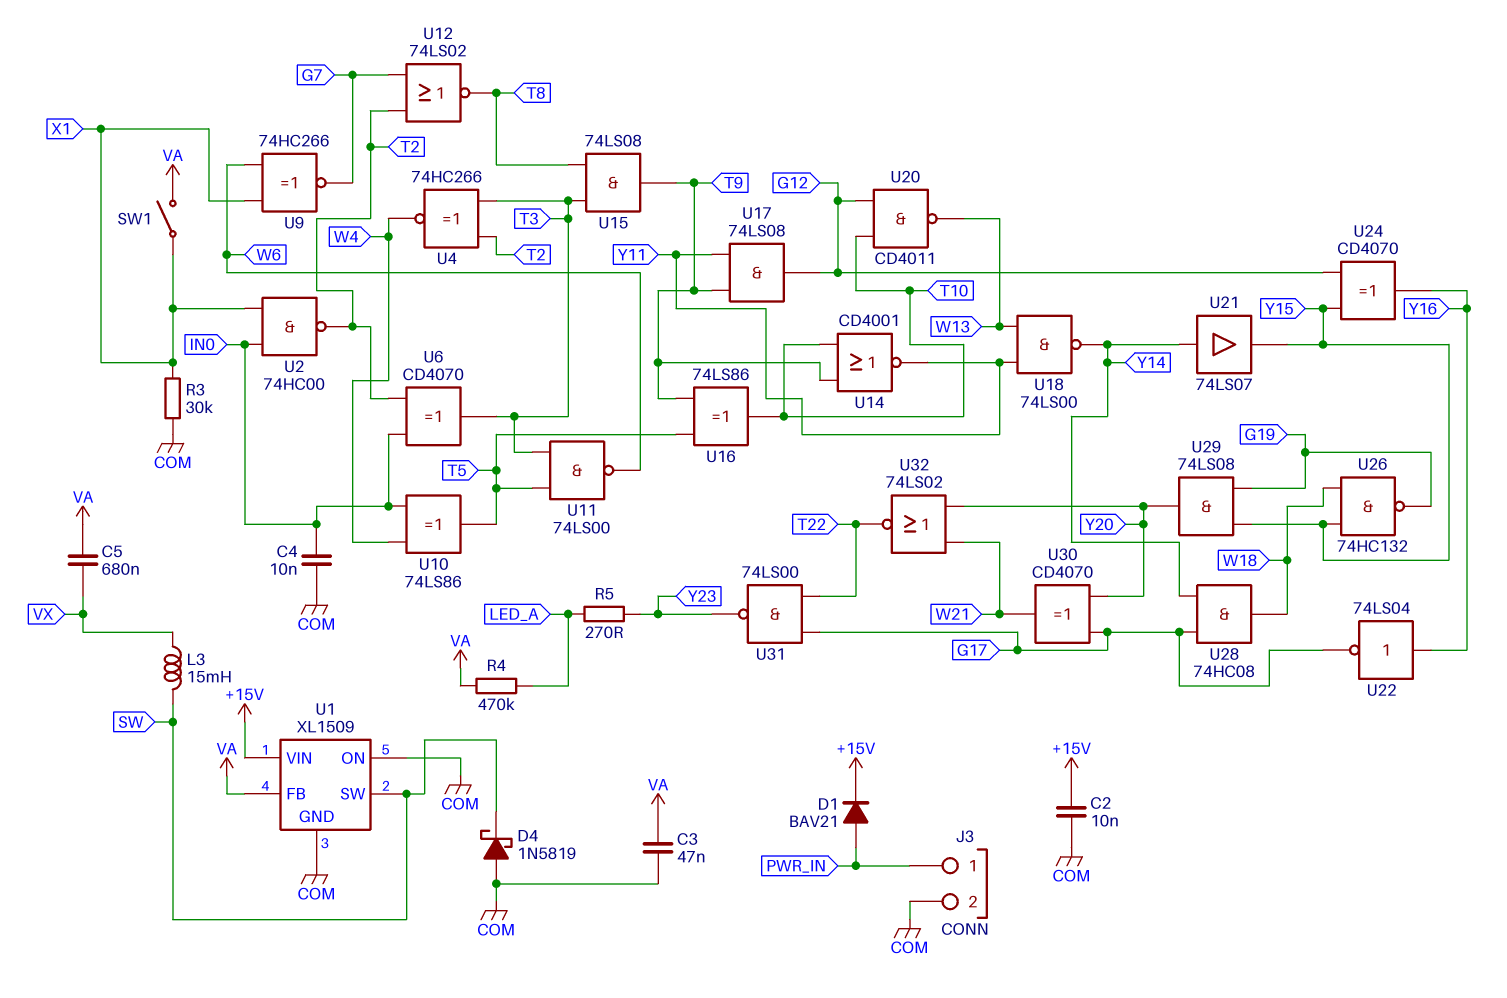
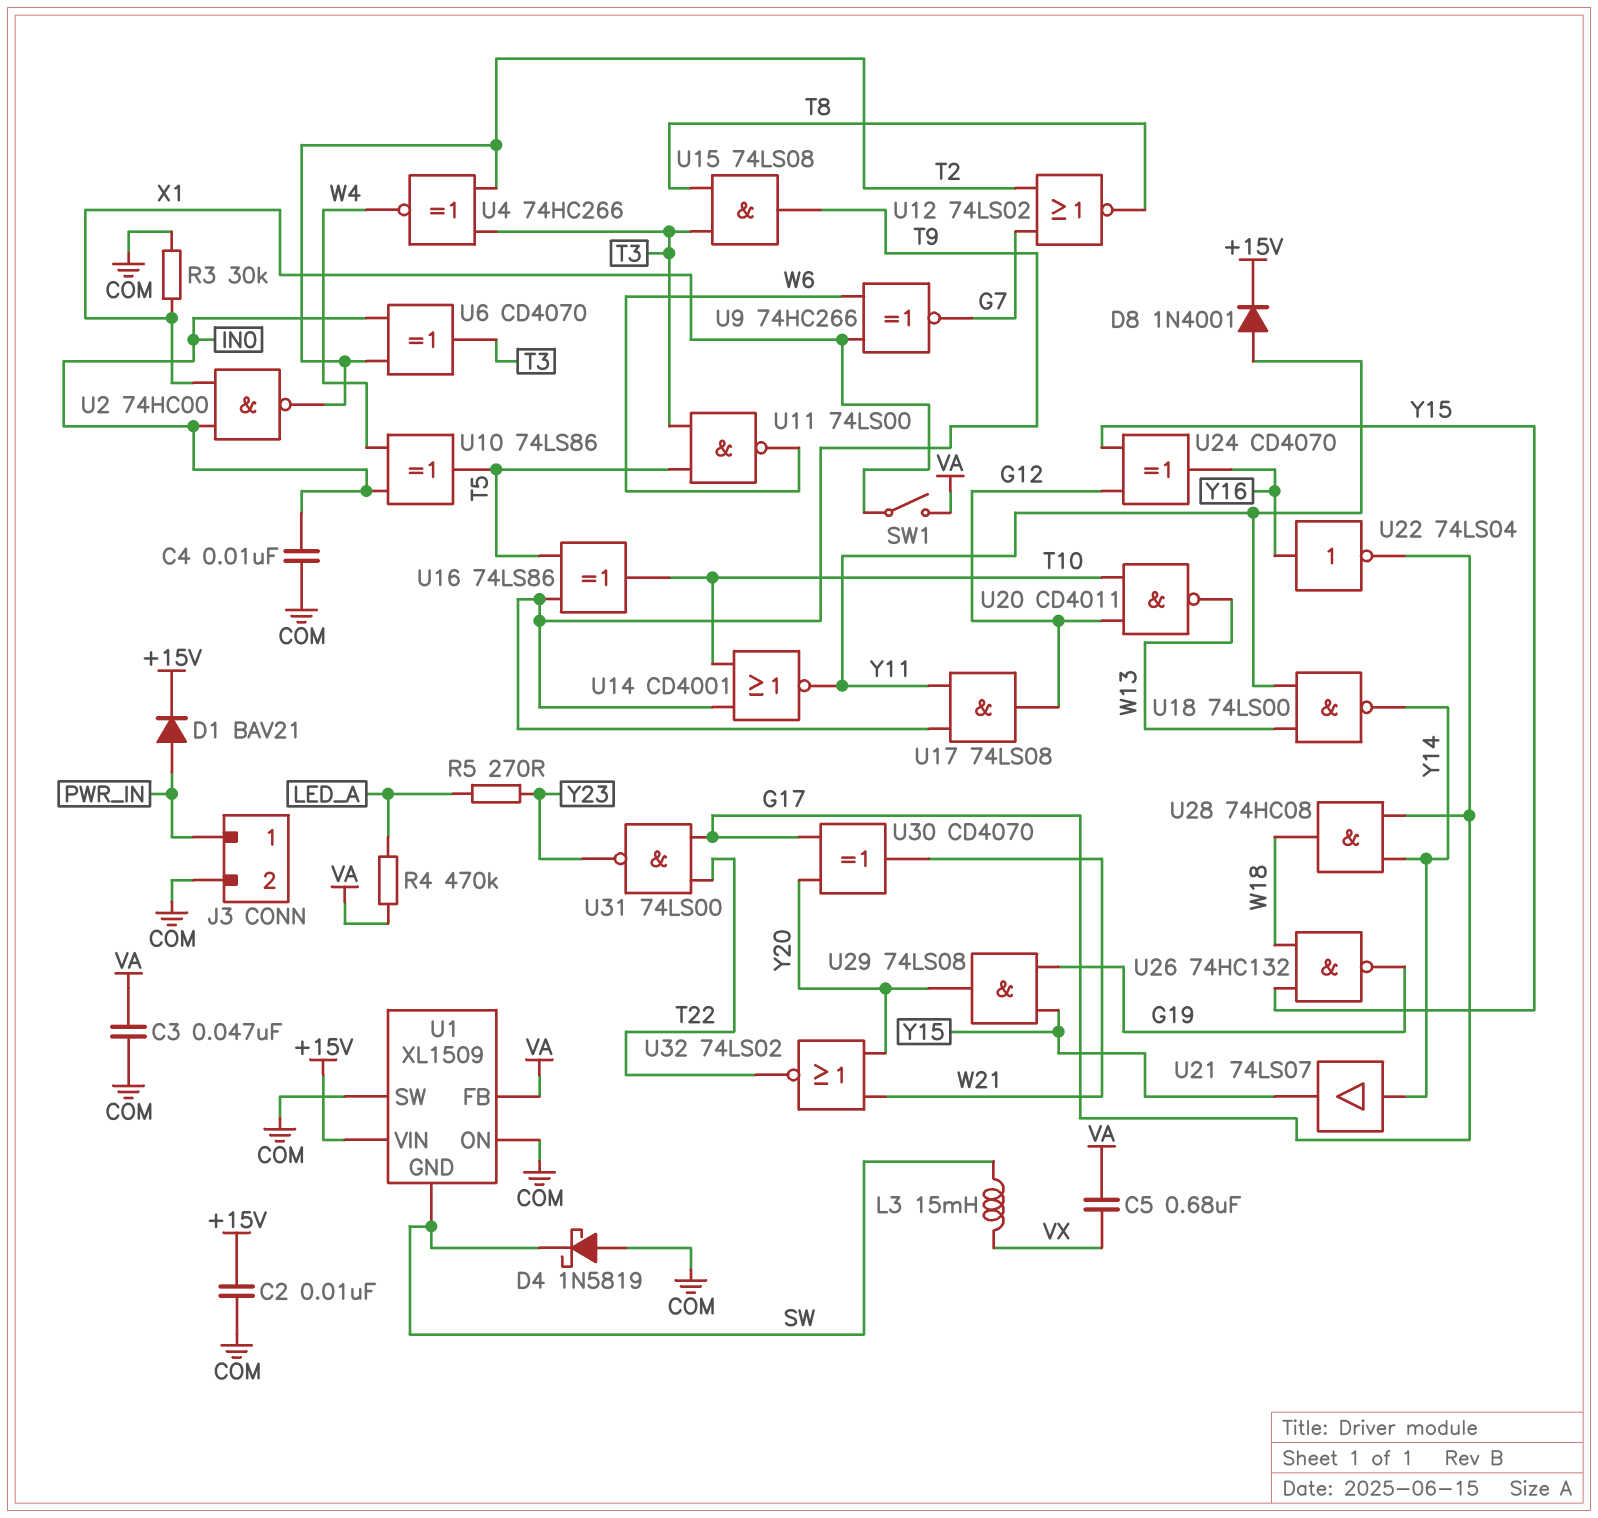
D8: none -> diode 1N4001 (A Y11, K +15V)
U1 pin GND: COM -> SW
U1 pin SW: SW -> COM

